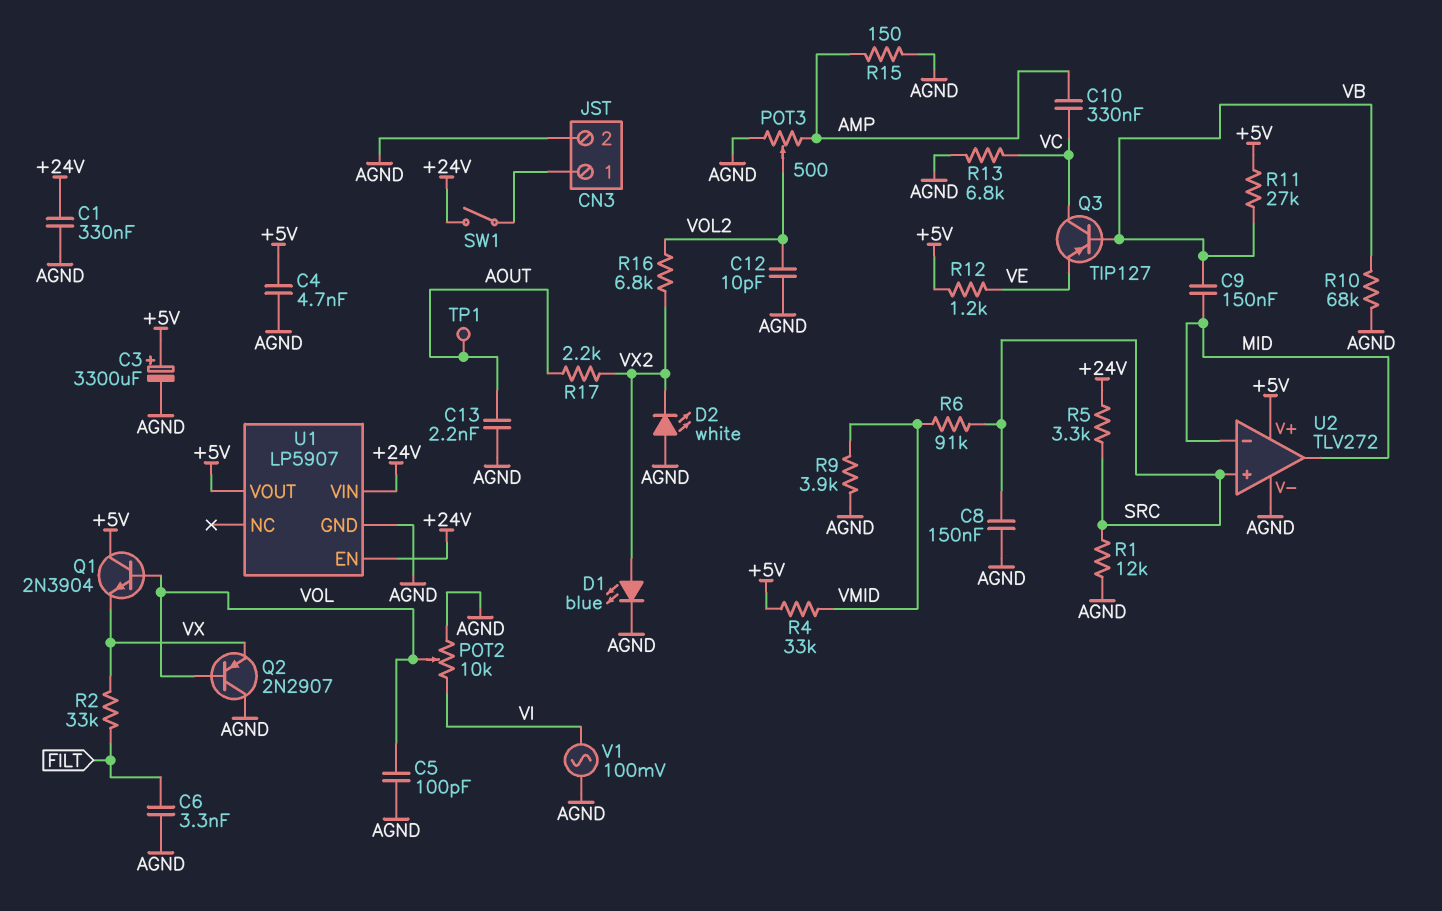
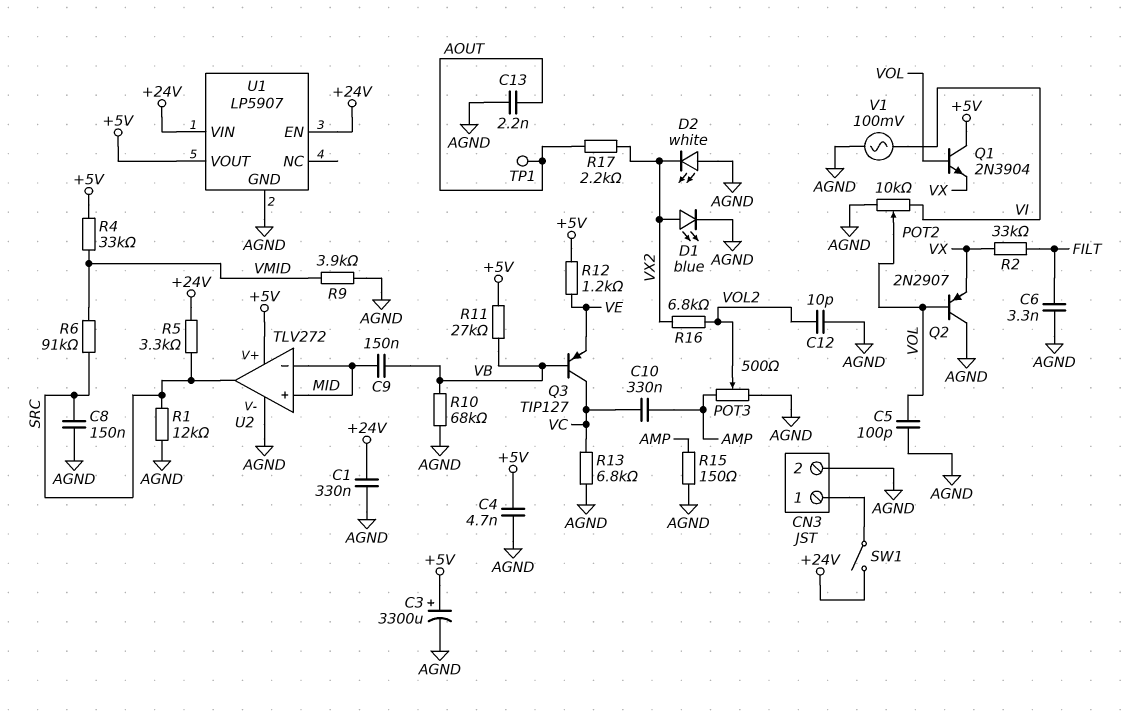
U2 pin in+: SRC -> MID
U2 pin out: MID -> SRC

